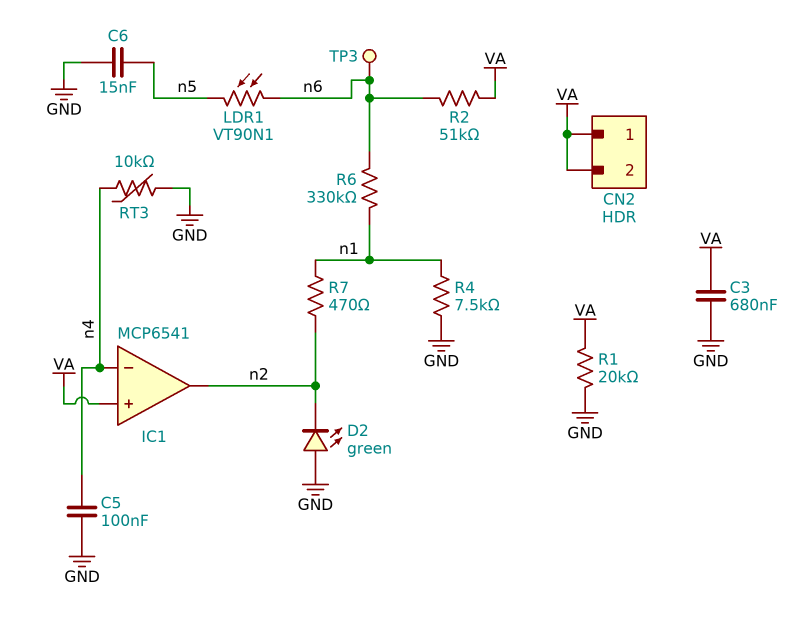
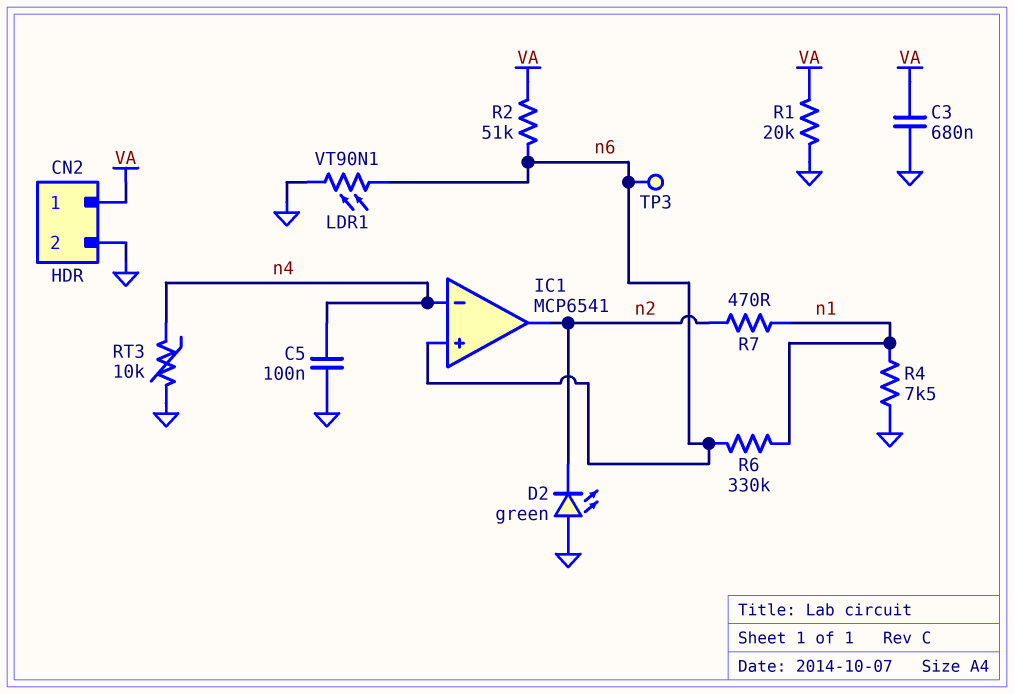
C6: 15nF (GND, n5) -> none
CN2 pin 2: VA -> GND
IC1 pin in+: VA -> n6
LDR1: VT90N1 (n5, n6) -> VT90N1 (GND, n6)

